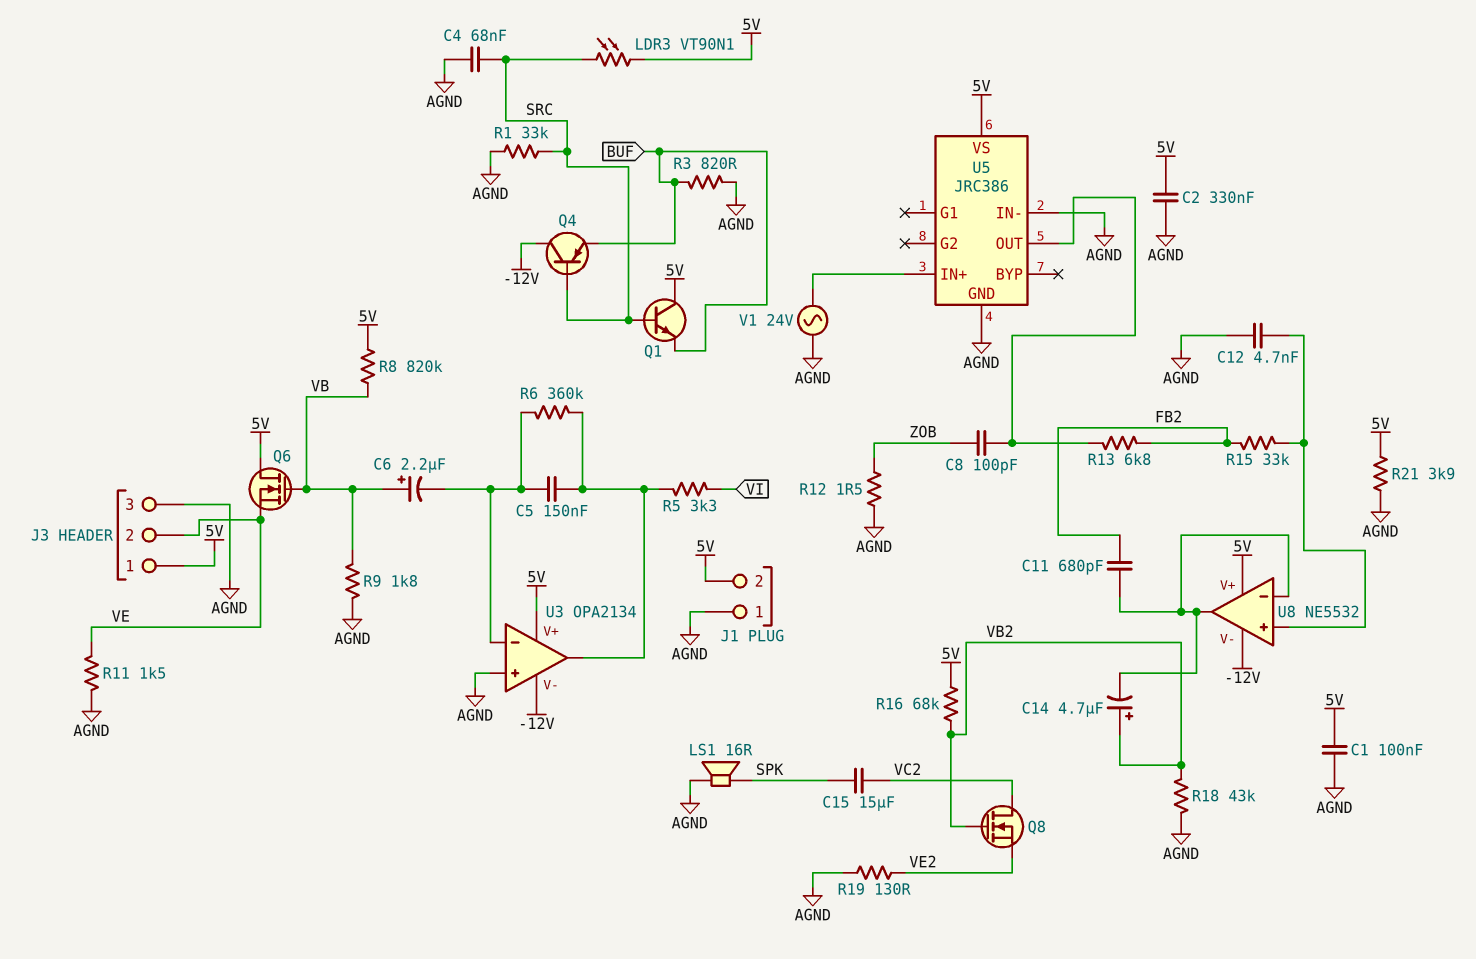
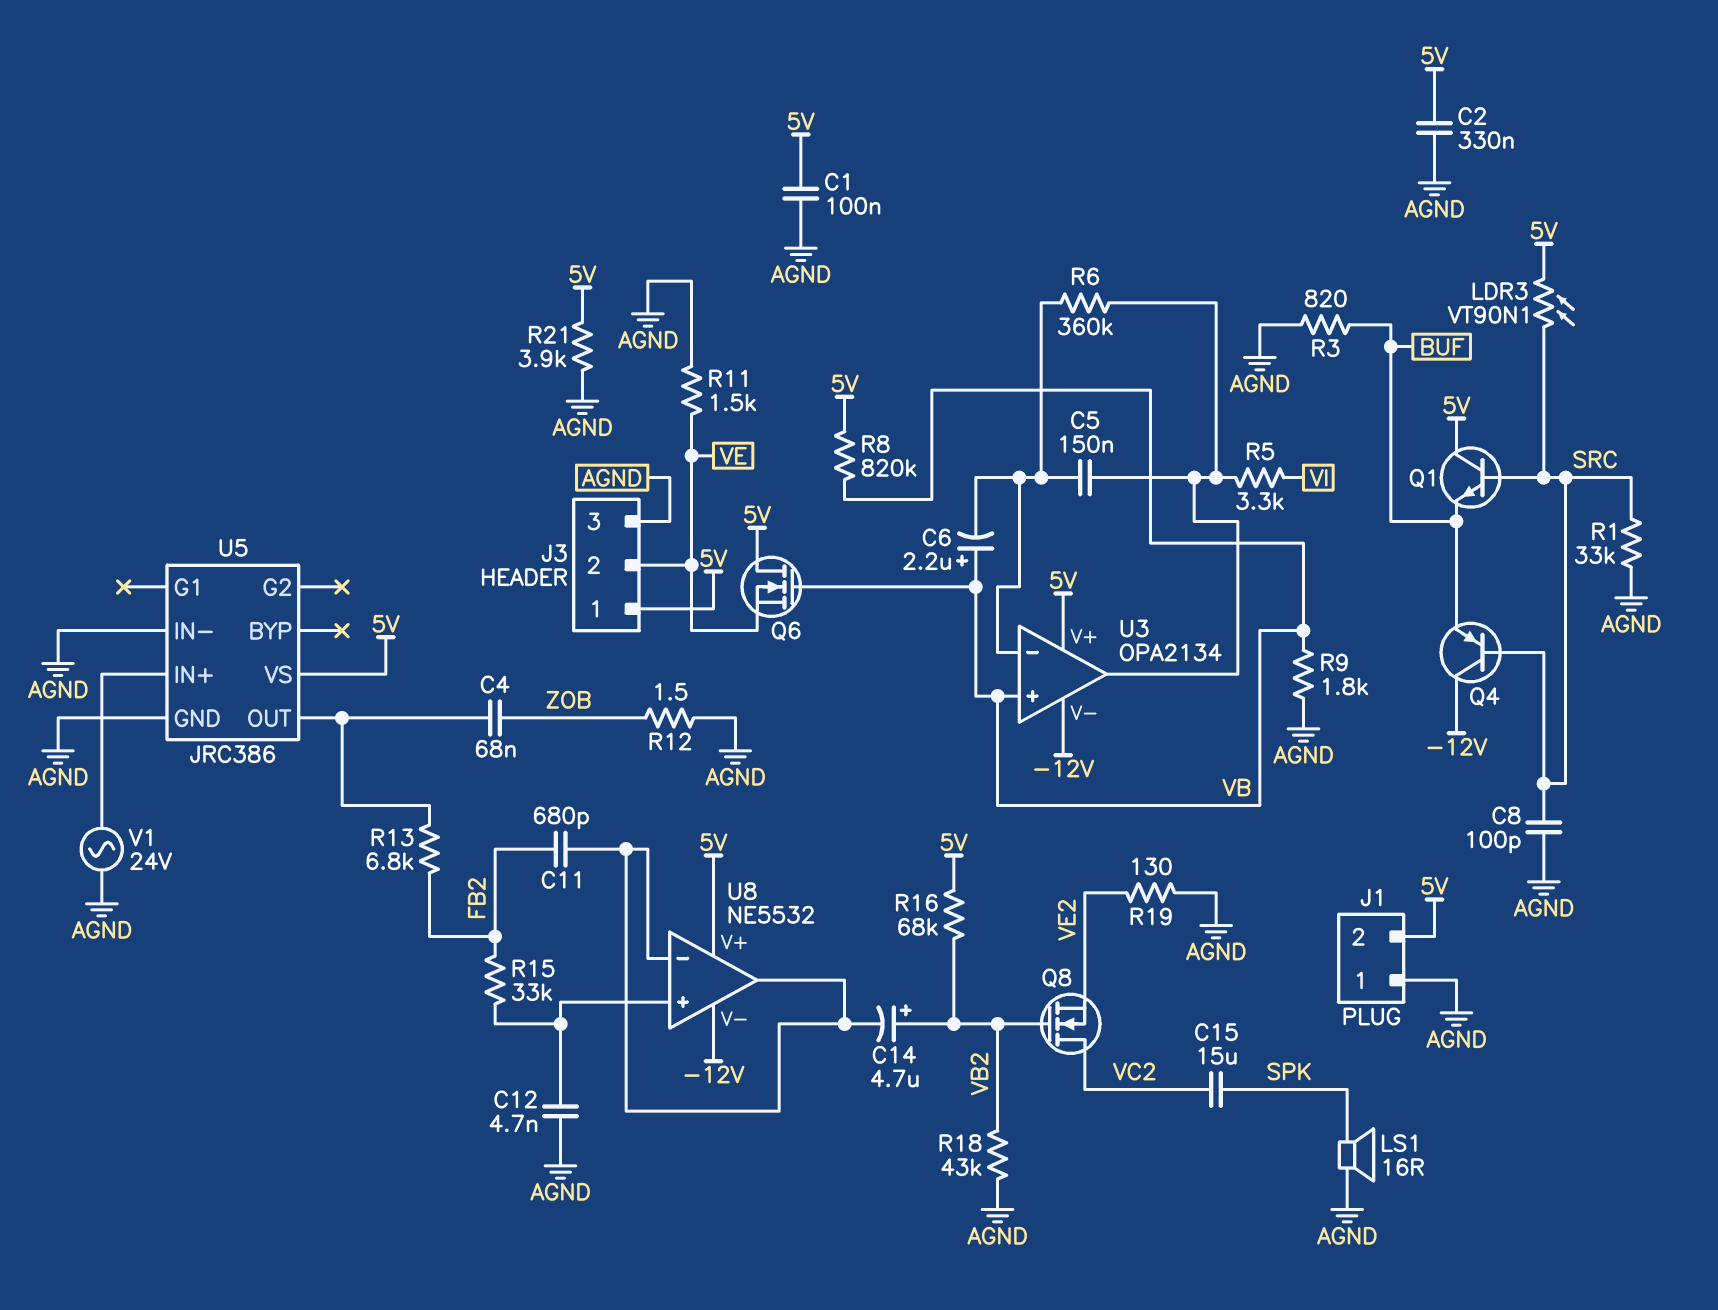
C4: 68nF (AGND, SRC) -> 68nF (U5/OUT, ZOB)
C8: 100pF (U5/OUT, ZOB) -> 100pF (AGND, SRC)
U3 pin in+: AGND -> VB

